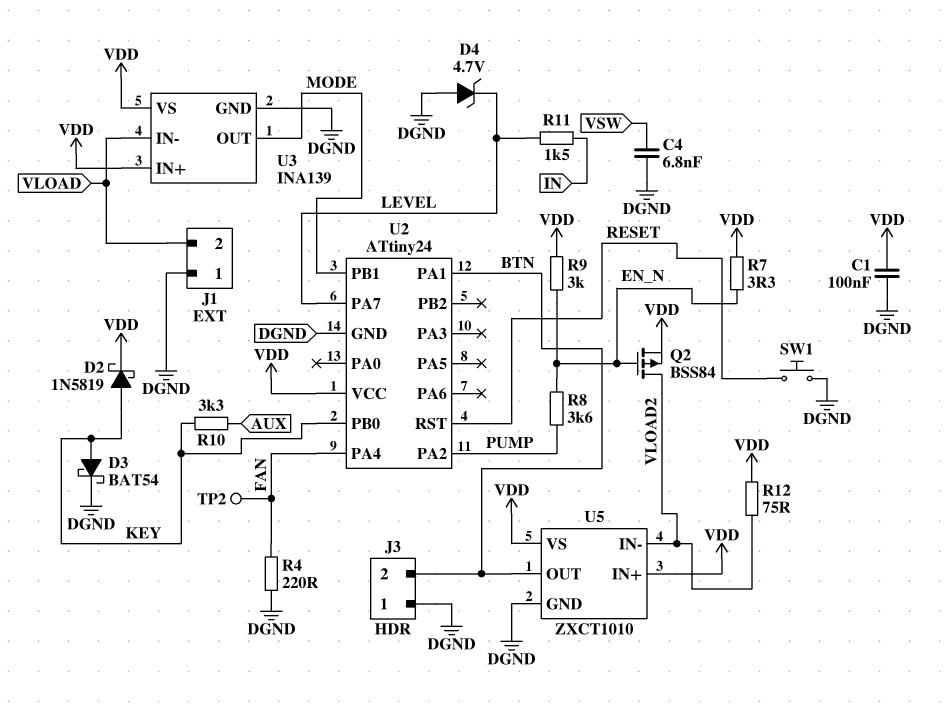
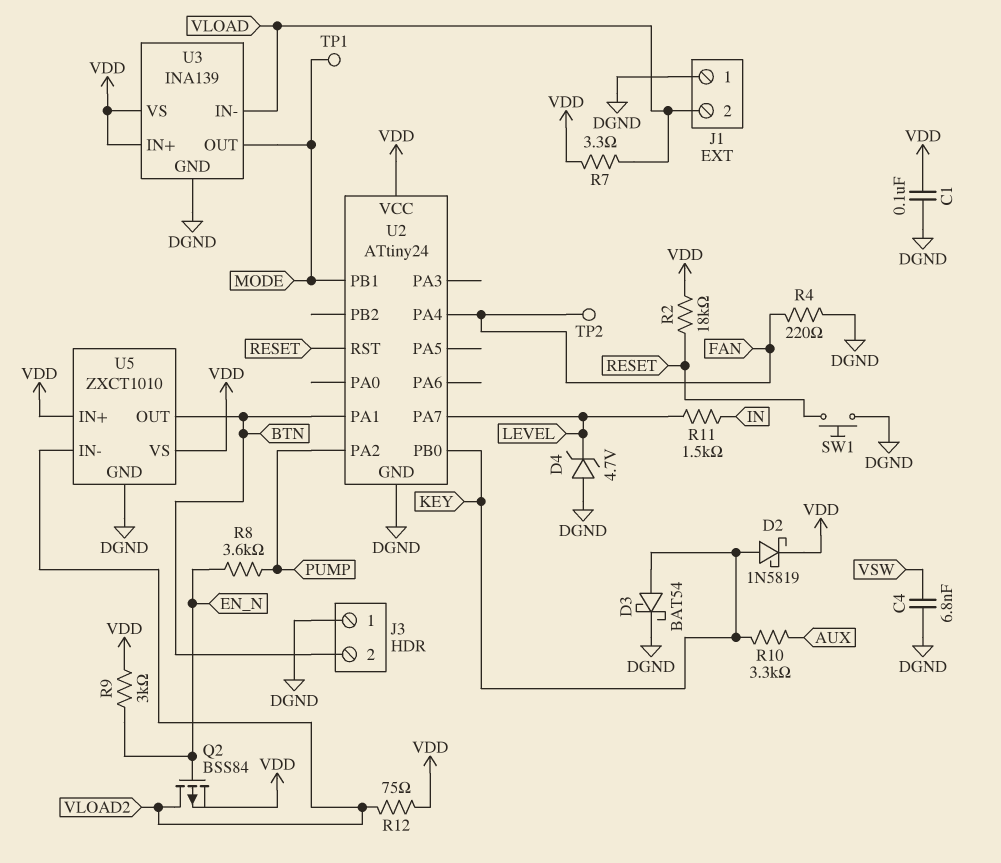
R2: none -> 18k (RESET, VDD)
R7: 3.3 (EN_N, VDD) -> 3.3 (VDD, VLOAD)
TP1: none -> test point (MODE)

